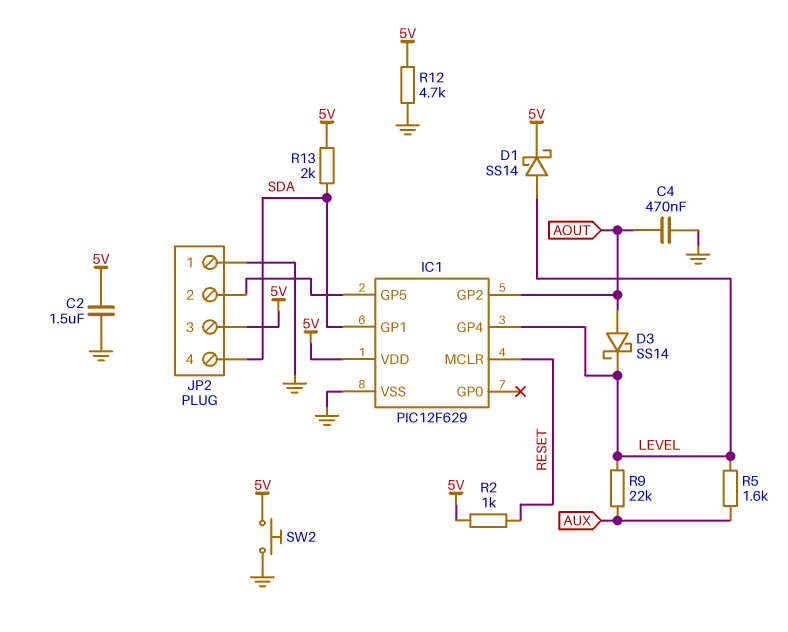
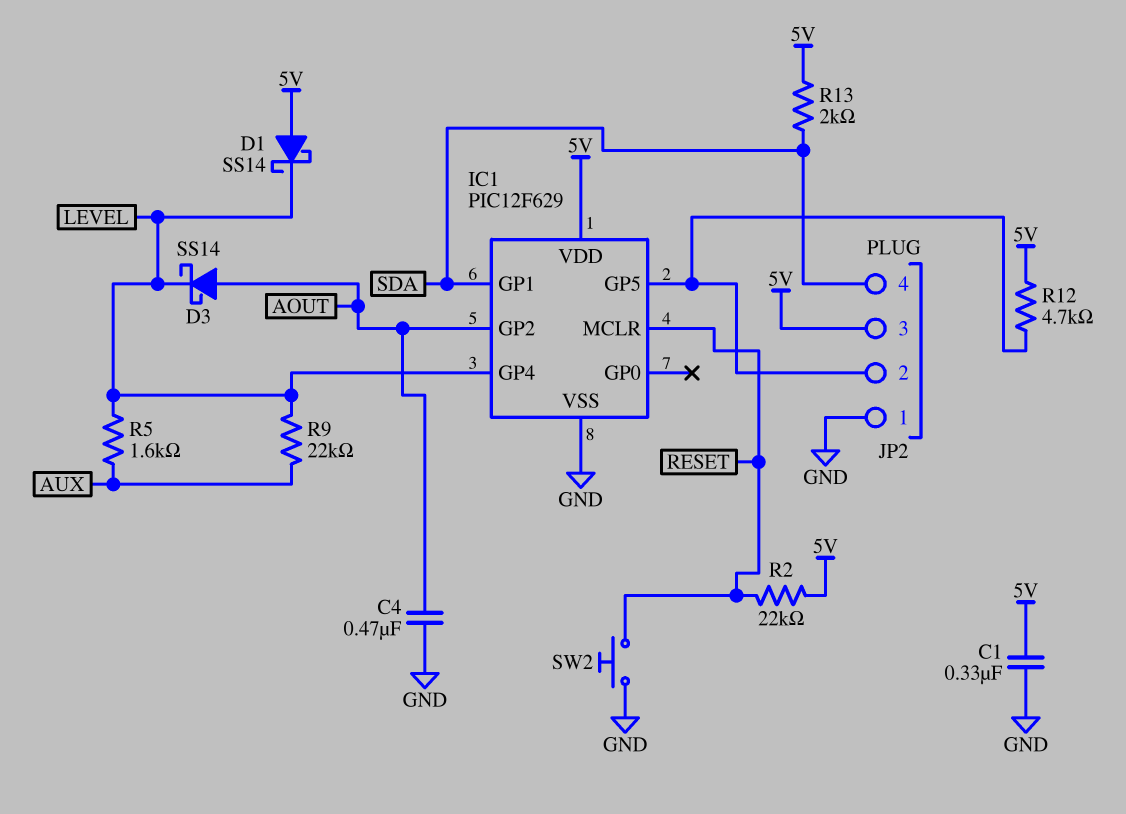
C1: none -> 330nF (5V, GND)
C2: 1.5uF (5V, GND) -> none
D1: schottky SS14 (A LEVEL, K 5V) -> schottky SS14 (A 5V, K LEVEL)
R2: 1k (5V, RESET) -> 22k (5V, RESET)
R12: 4.7k (5V, GND) -> 4.7k (5V, IC1/GP5)
SW2: button (5V, GND) -> button (GND, RESET)

